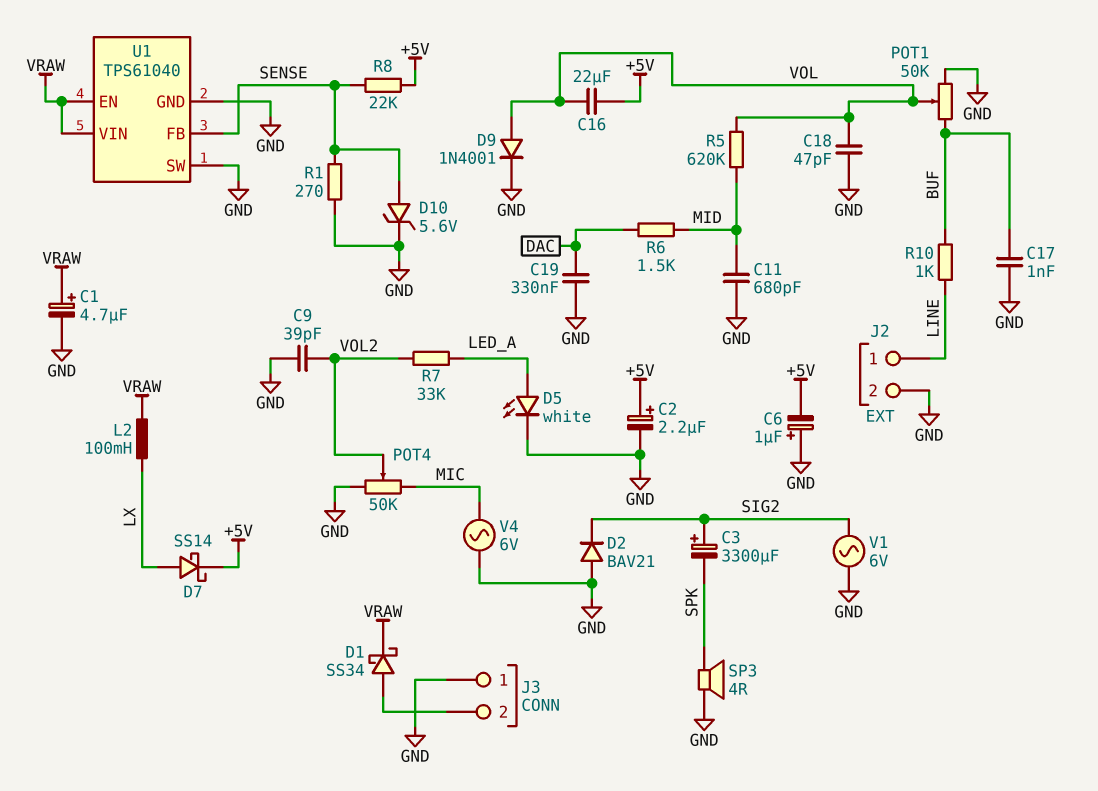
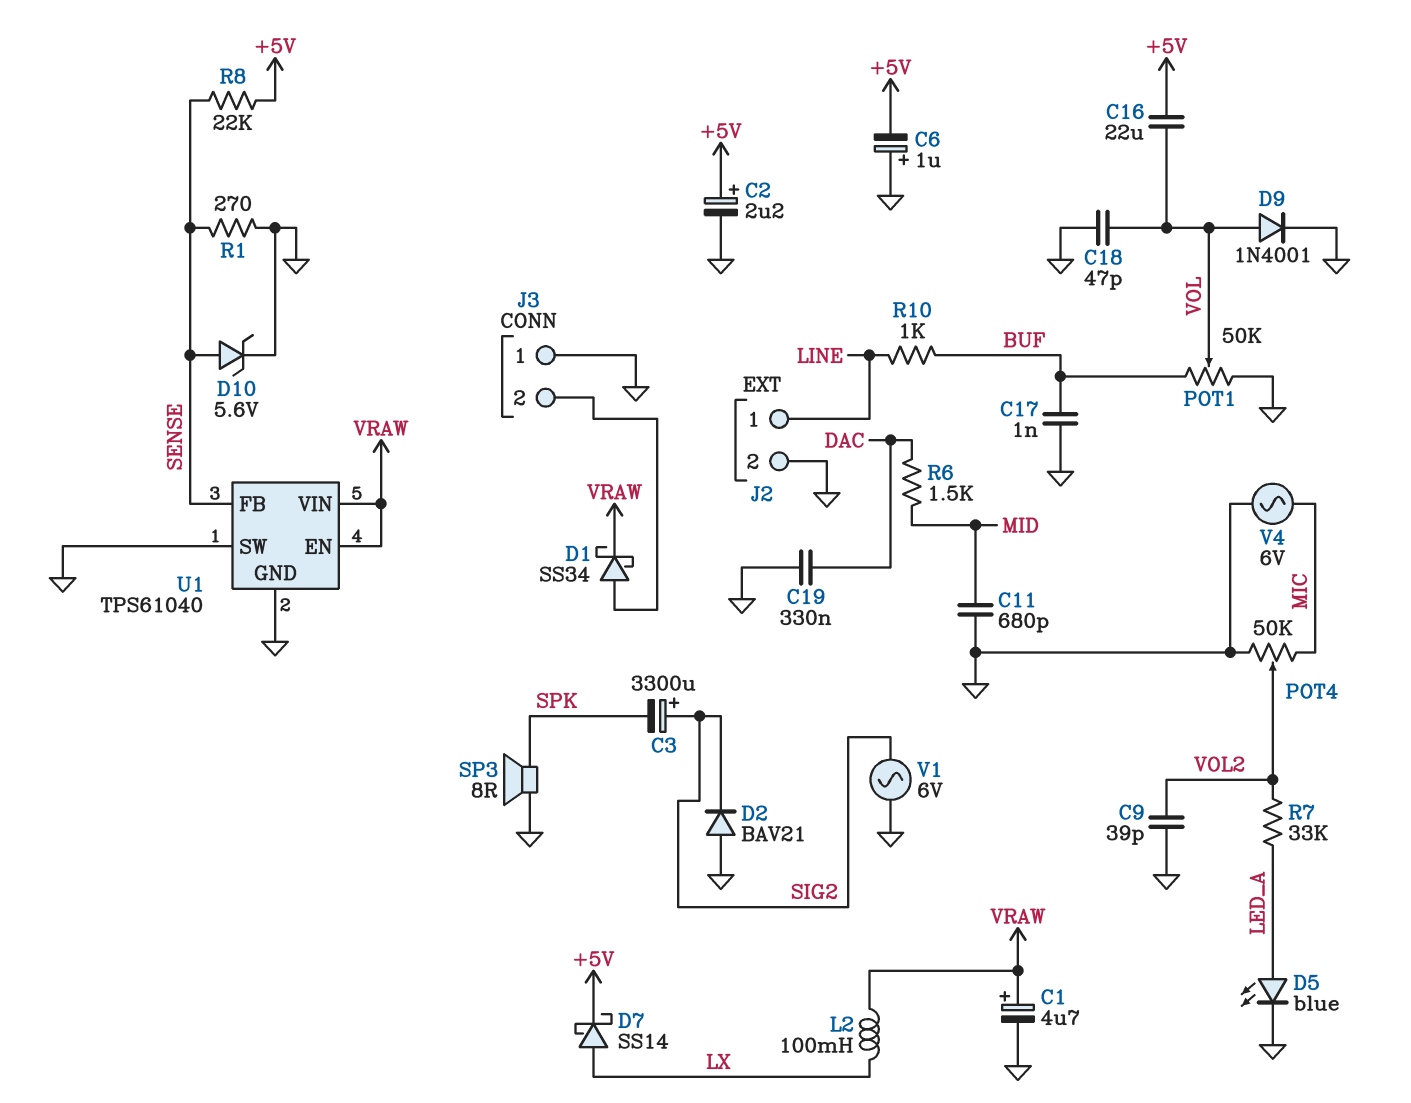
D5: LED white (A LED_A, K GND) -> LED blue (A LED_A, K GND)
R5: 620k (MID, VOL) -> none
SP3: speaker 4R (GND, SPK) -> speaker 8R (GND, SPK)

